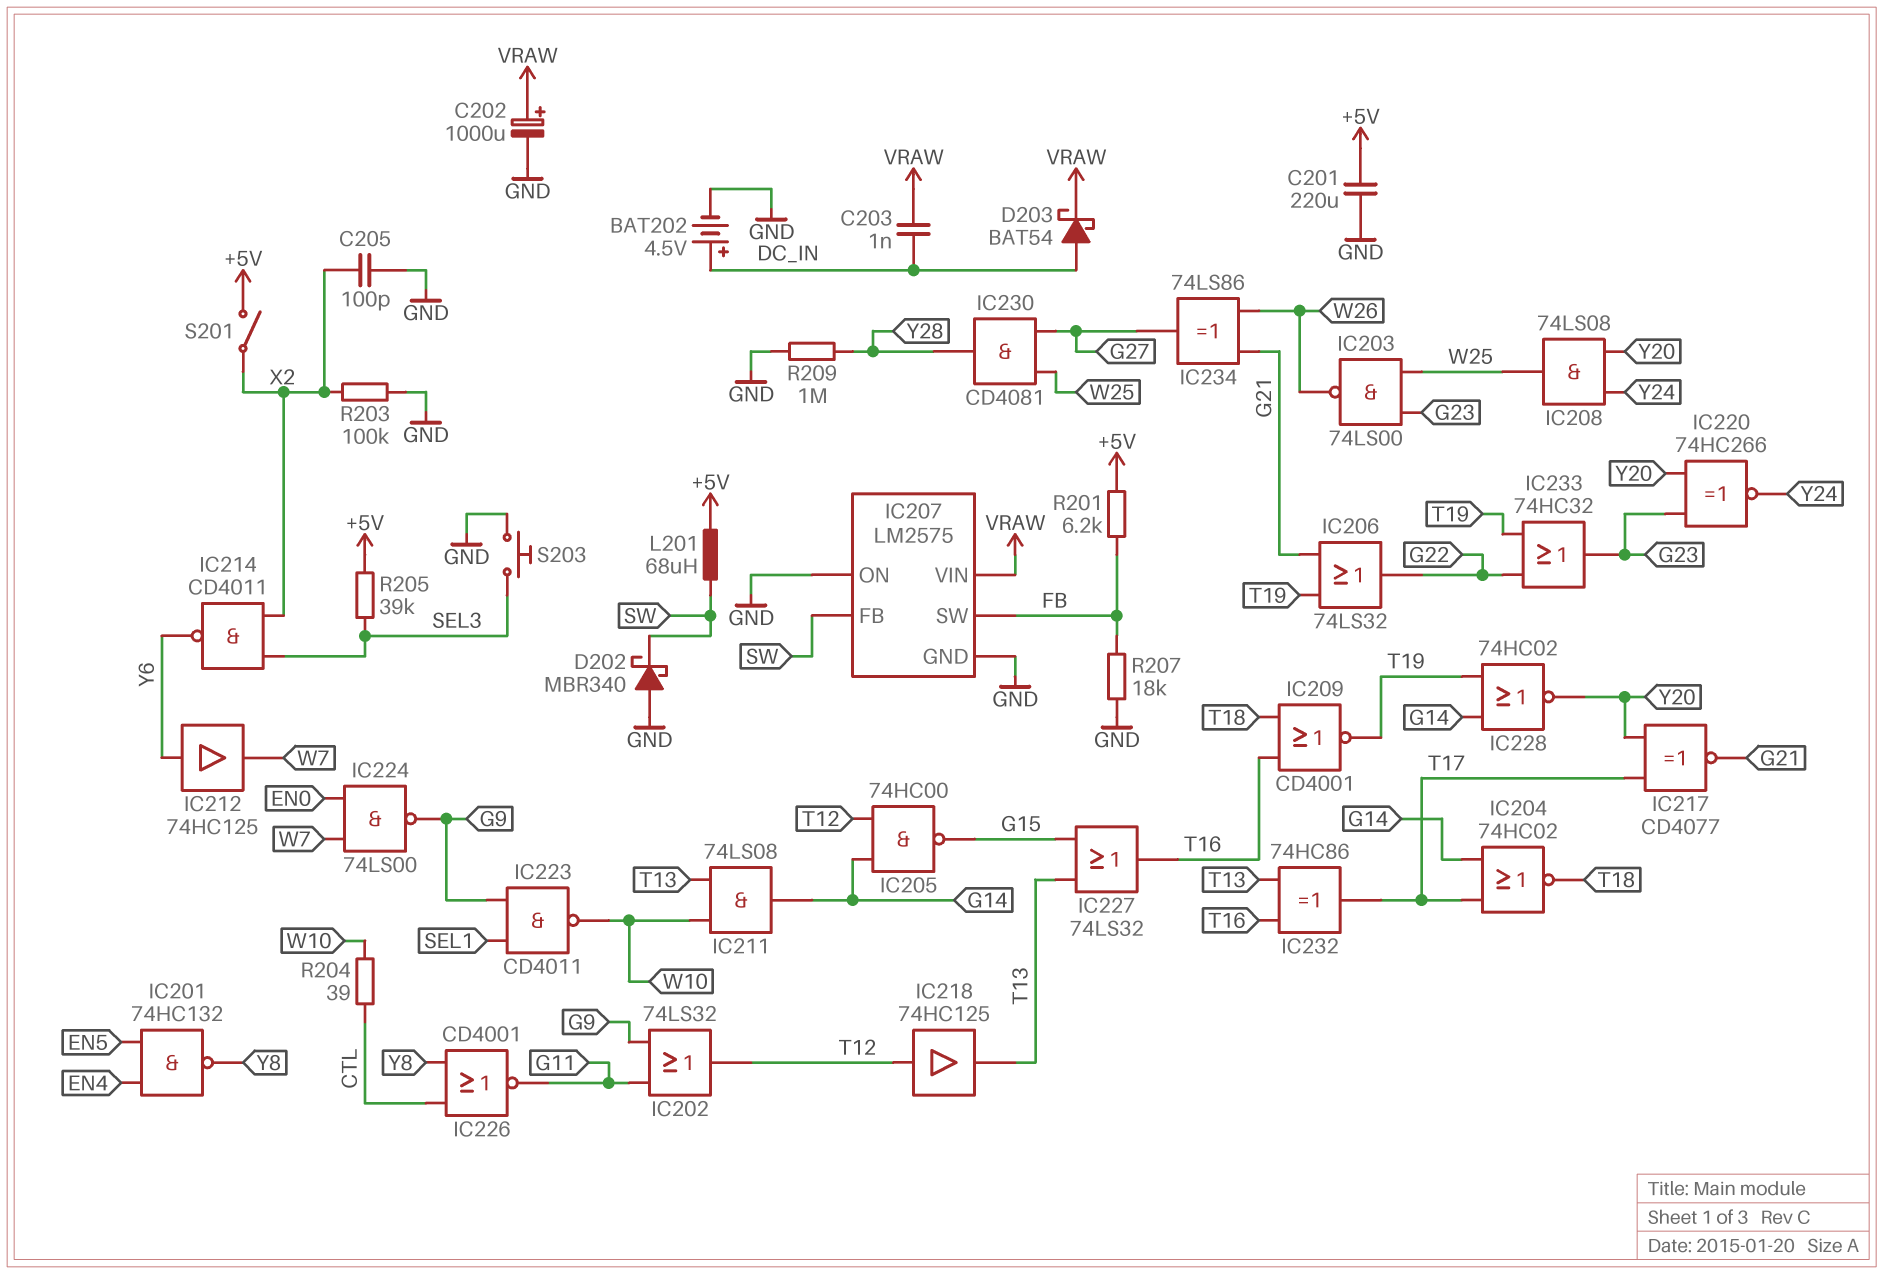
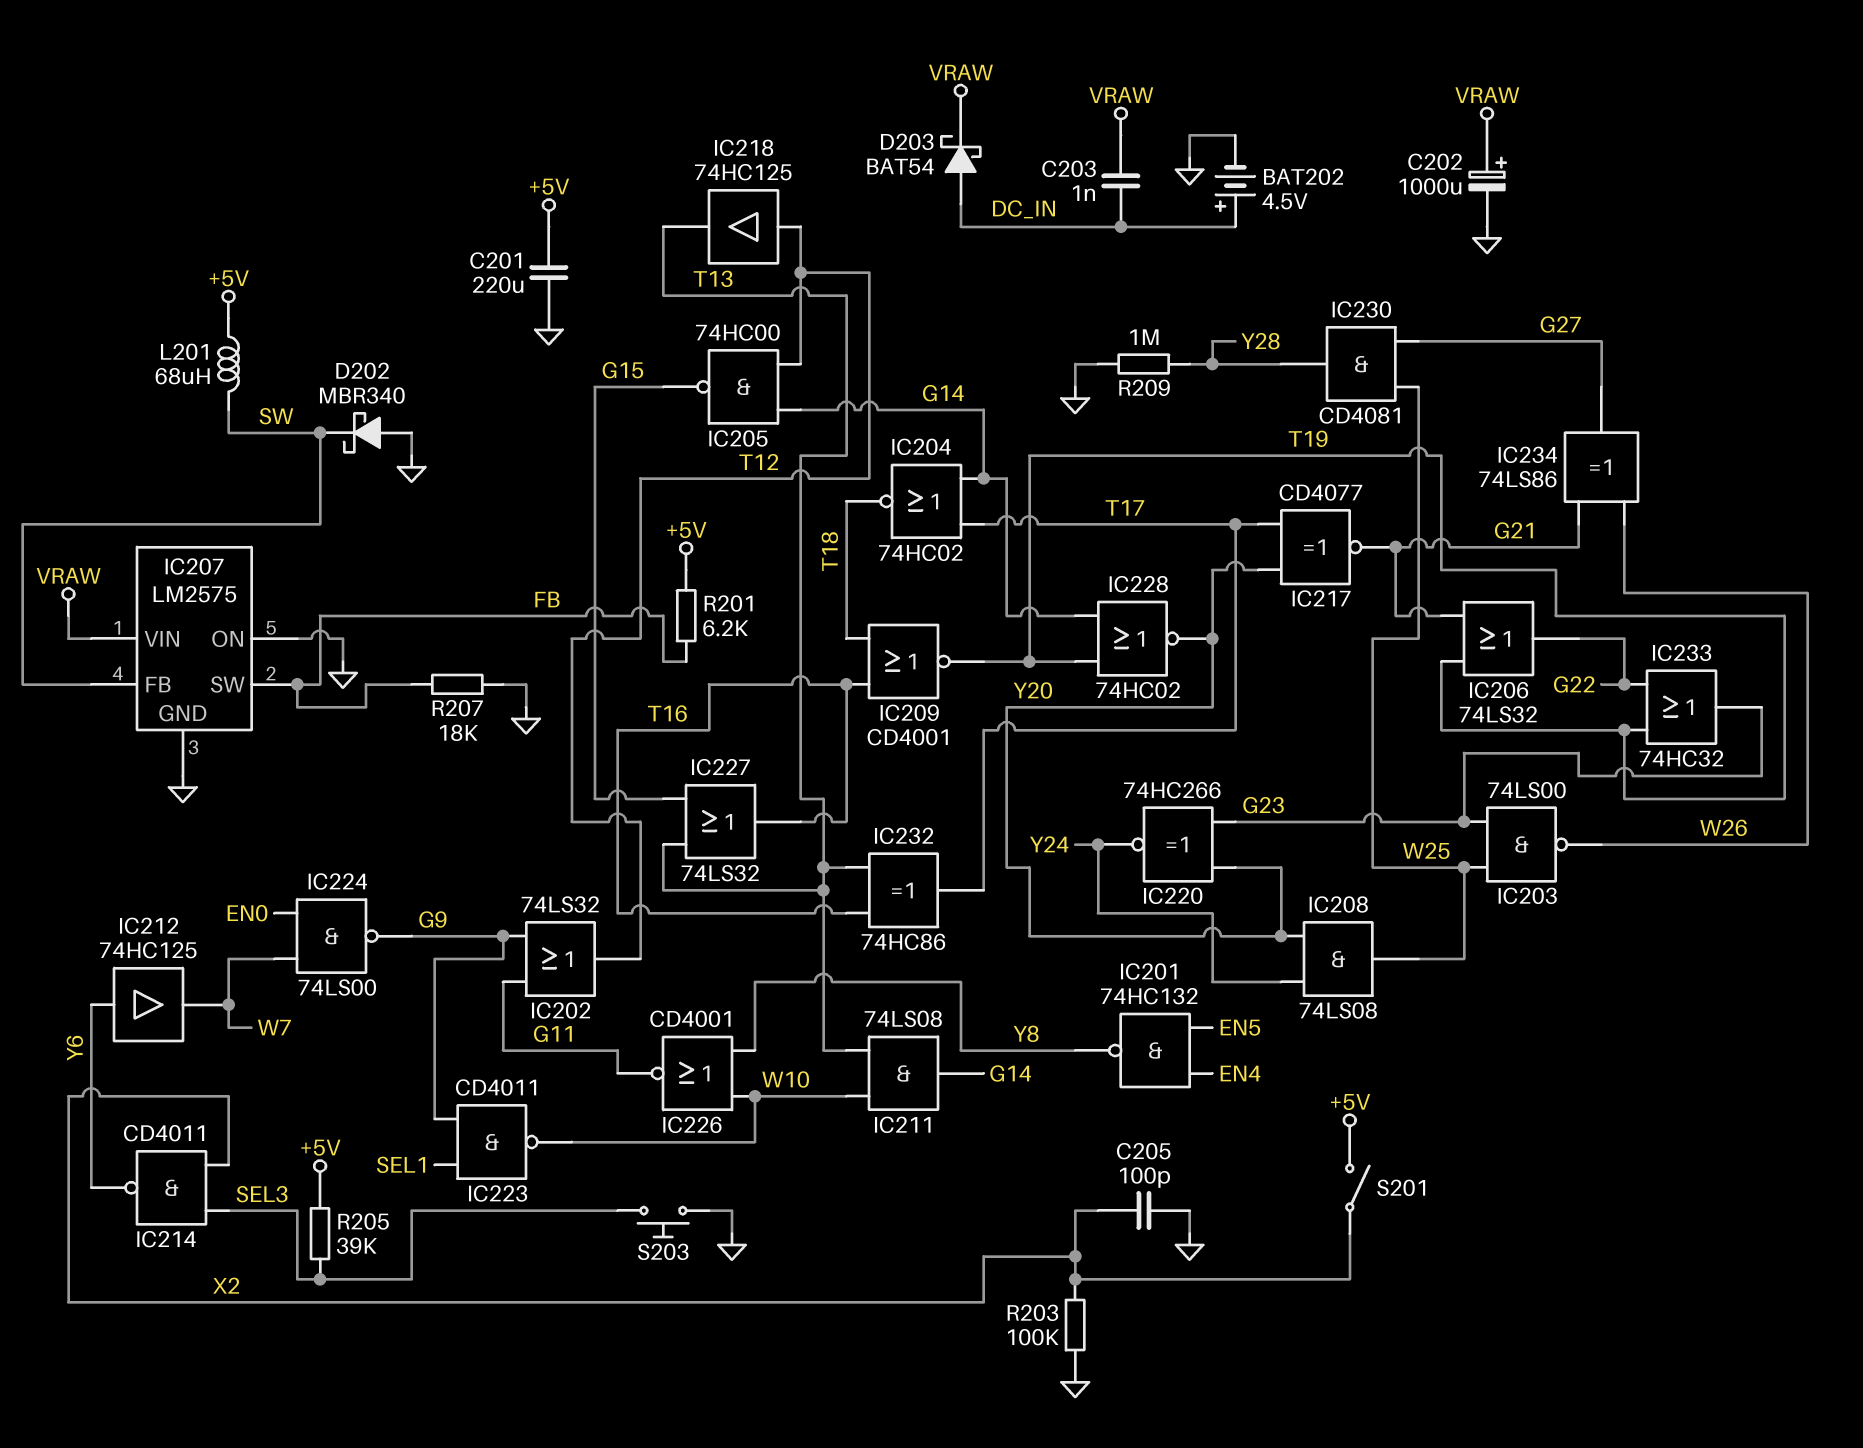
IC226: NOR CD4001 (in CTL, in Y8, out G11) -> NOR CD4001 (in W10, in Y8, out G11)
R204: 39 (CTL, W10) -> none

